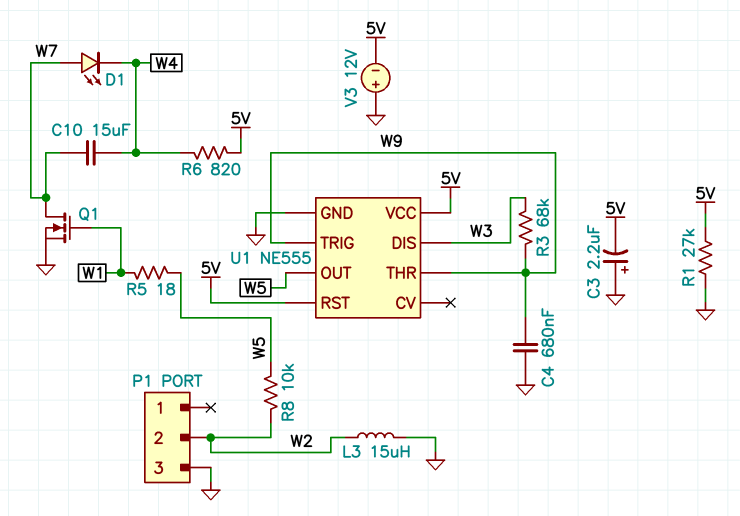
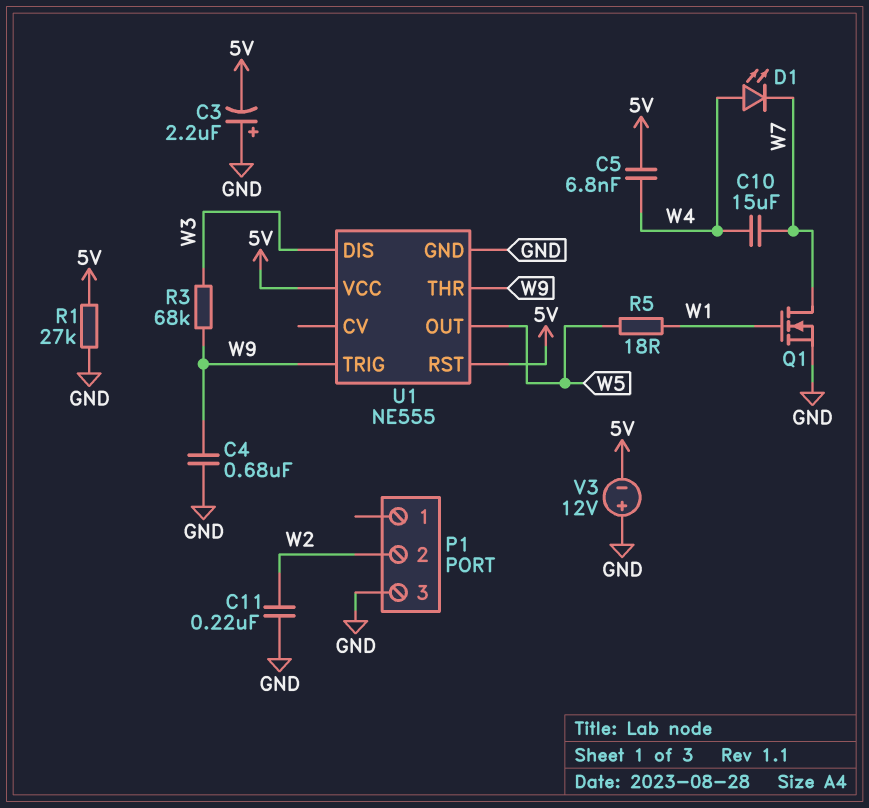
C5: none -> 6.8nF (5V, W4)
C11: none -> 220nF (GND, W2)
D1: LED (A W7, K W4) -> LED (A W4, K W7)
L3: 15uH (GND, W2) -> none
R6: 820 (5V, W4) -> none
R8: 10k (W2, W5) -> none

